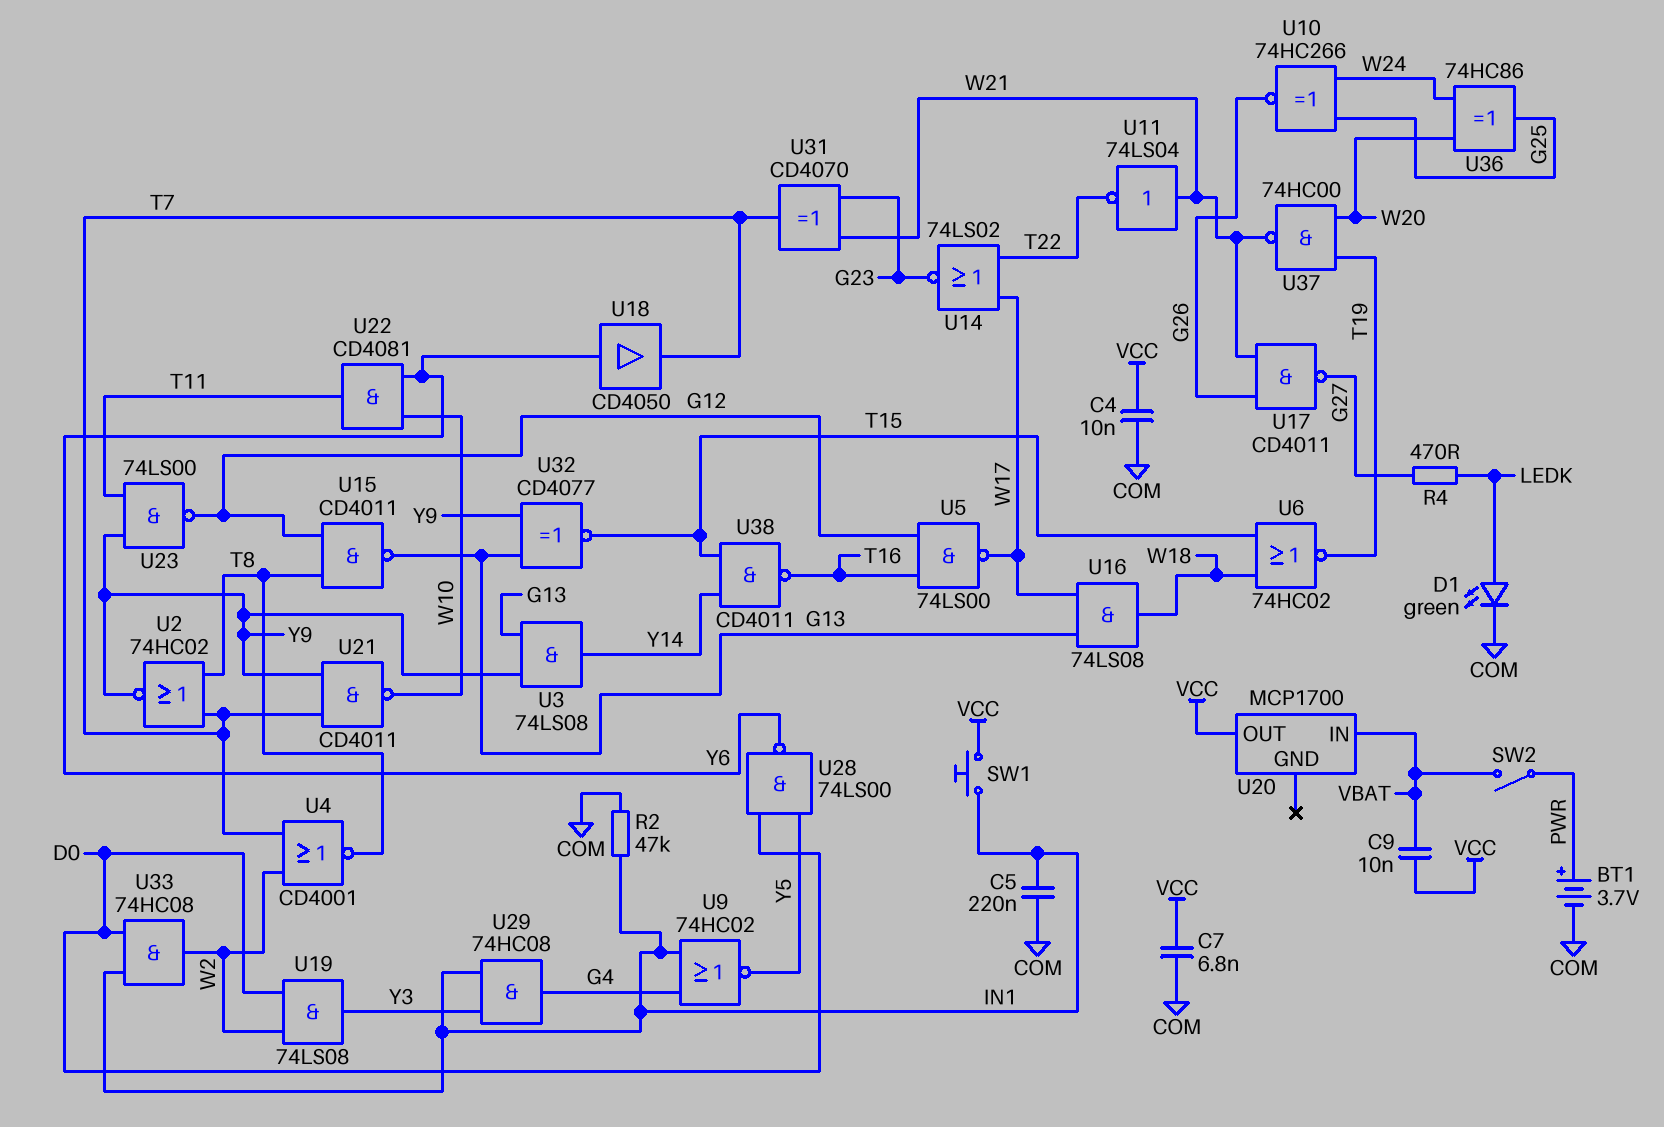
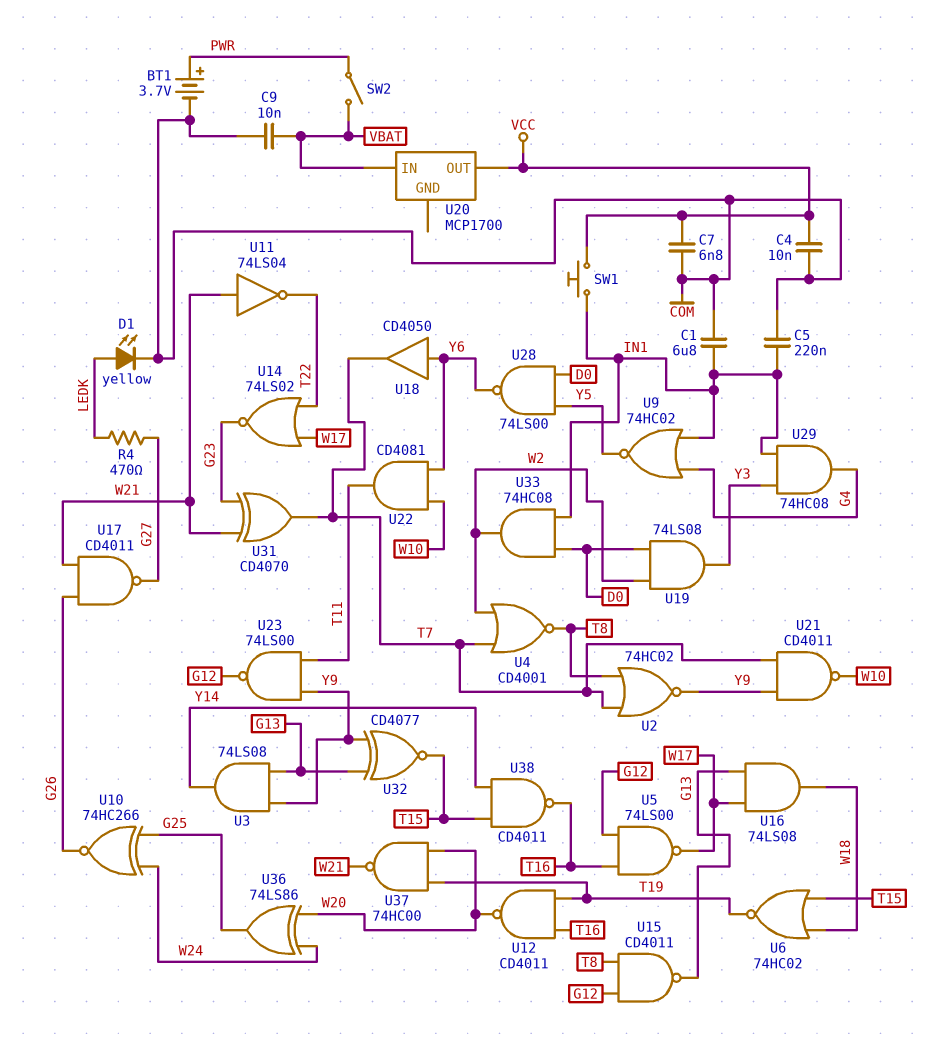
C1: none -> 6.8uF (COM, IN1)
C9: 10nF (VBAT, VCC) -> 10nF (COM, VBAT)
D1: LED green (A LEDK, K COM) -> LED yellow (A LEDK, K COM)
R2: 47k (COM, IN1) -> none
U12: none -> NAND CD4011 (in T16, in T19, out W20)
U36: XOR 74HC86 (in W20, in W24, out G25) -> XOR 74LS86 (in W20, in W24, out G25)

